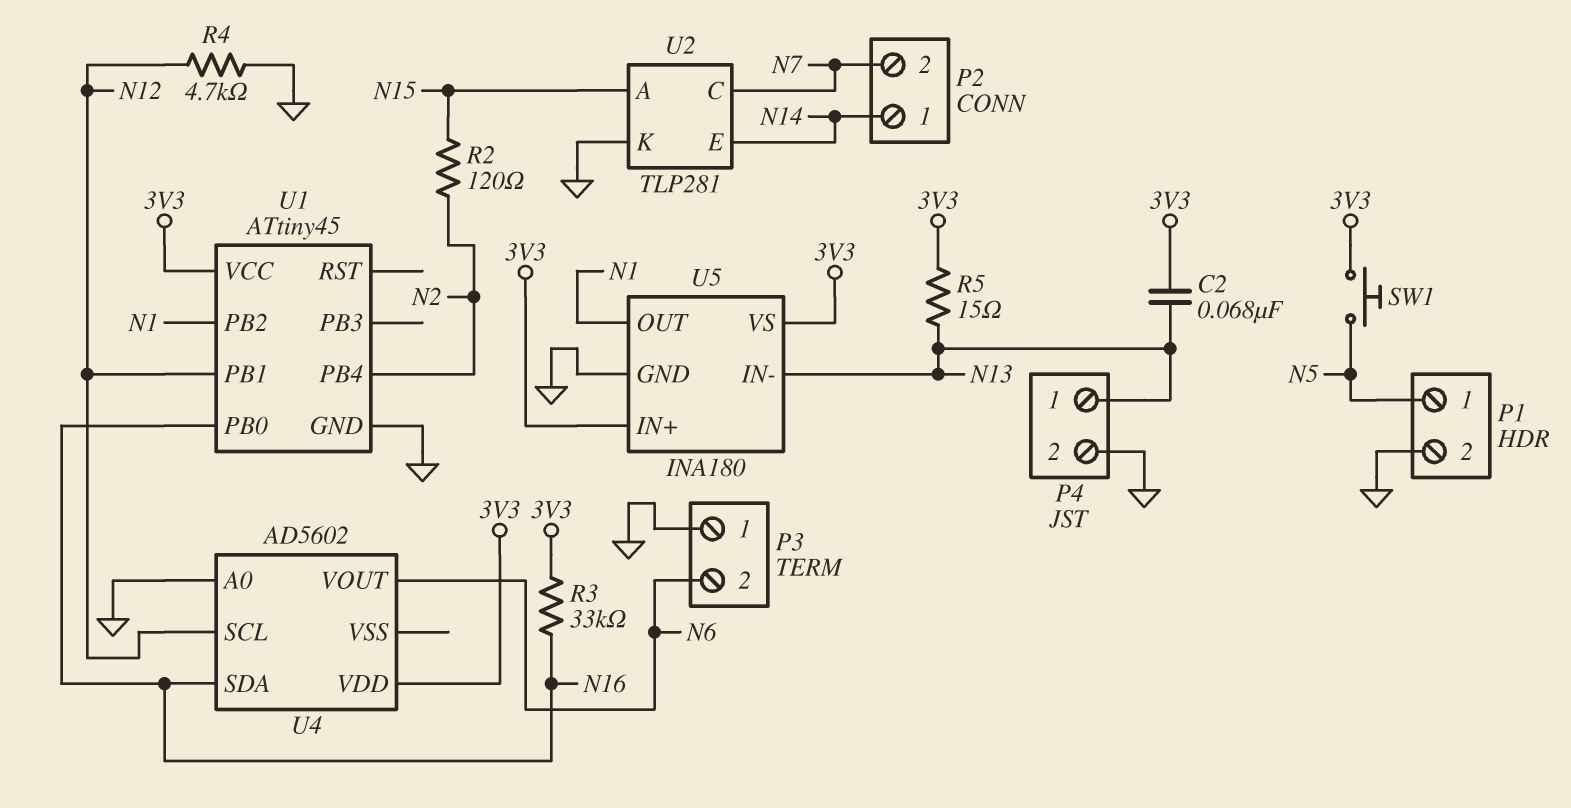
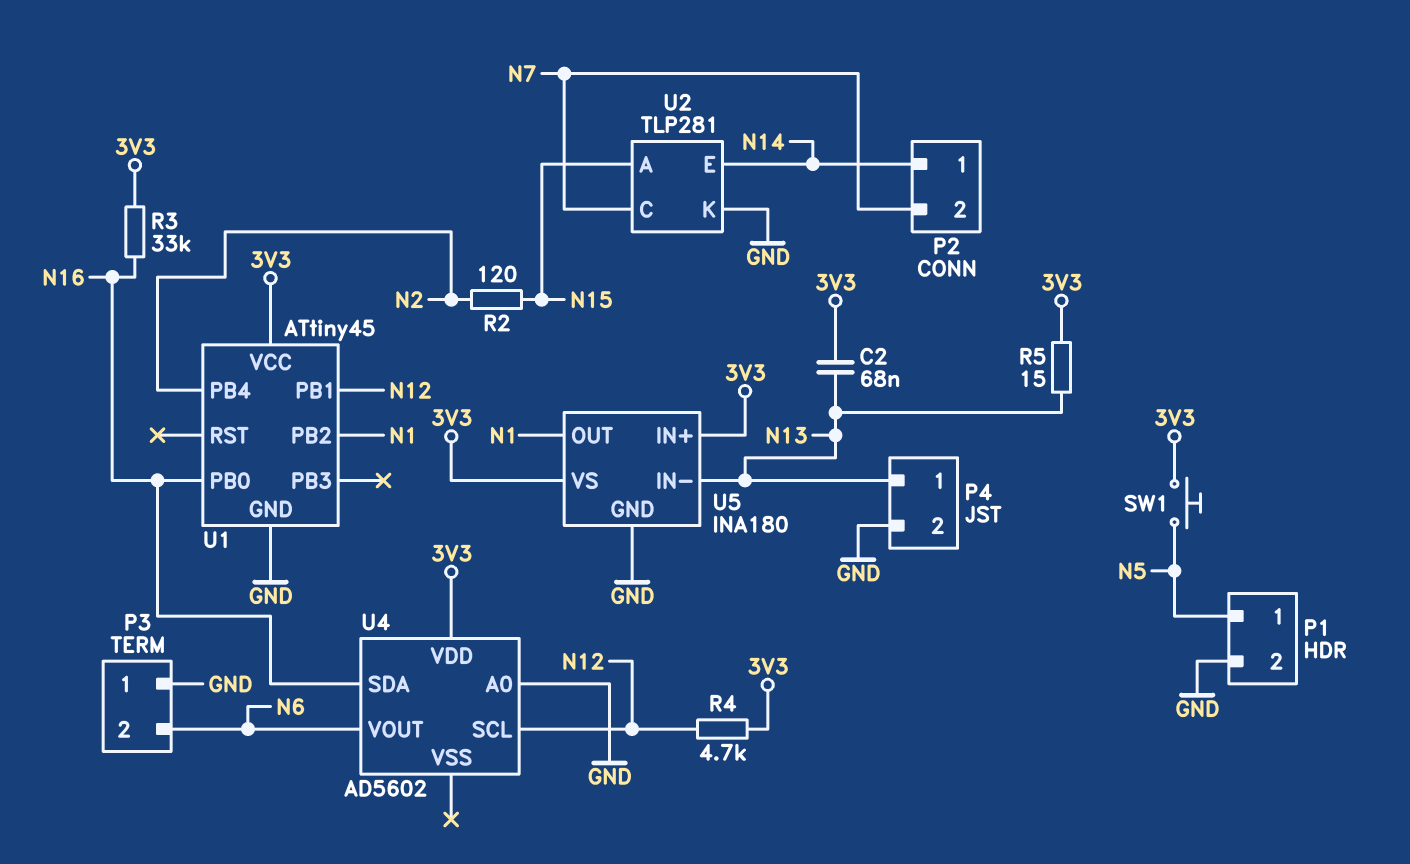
R4: 4.7k (GND, N12) -> 4.7k (3V3, N12)

